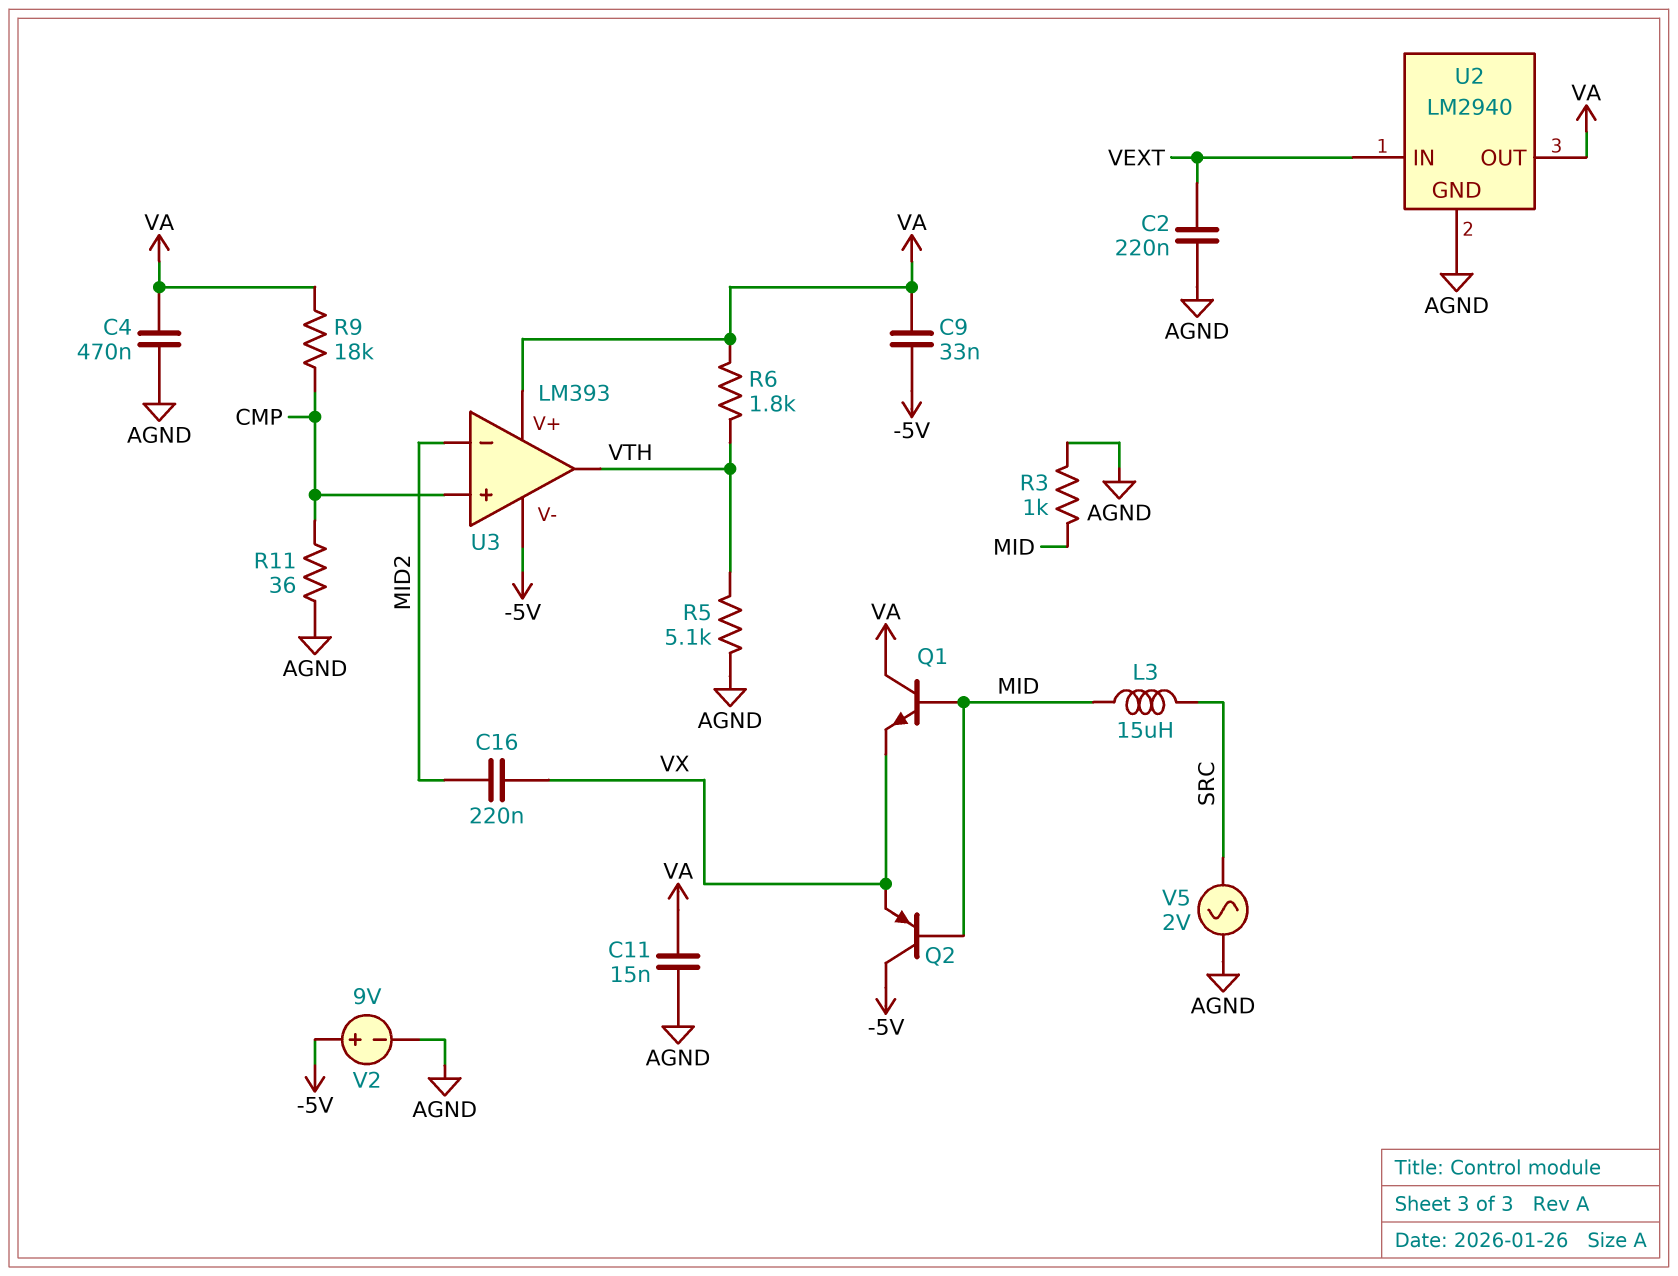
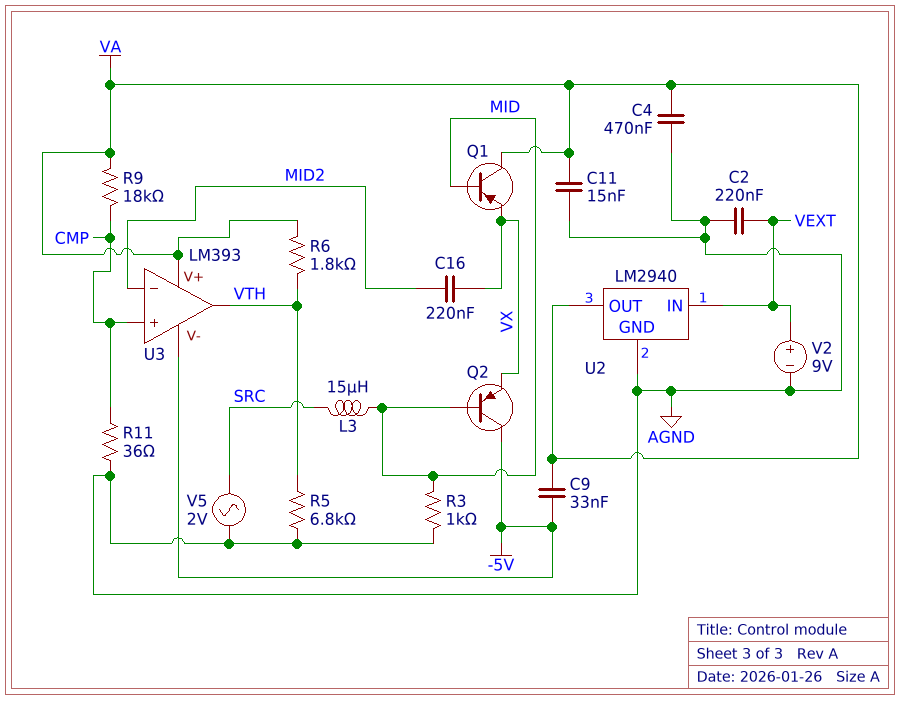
Q1: NPN (B MID, C VA, E VX) -> PNP (B MID, C VA, E VX)
R5: 5.1k (AGND, VTH) -> 6.8k (AGND, VTH)
V2: 9V (plus -5V, minus AGND) -> 9V (plus VEXT, minus AGND)

